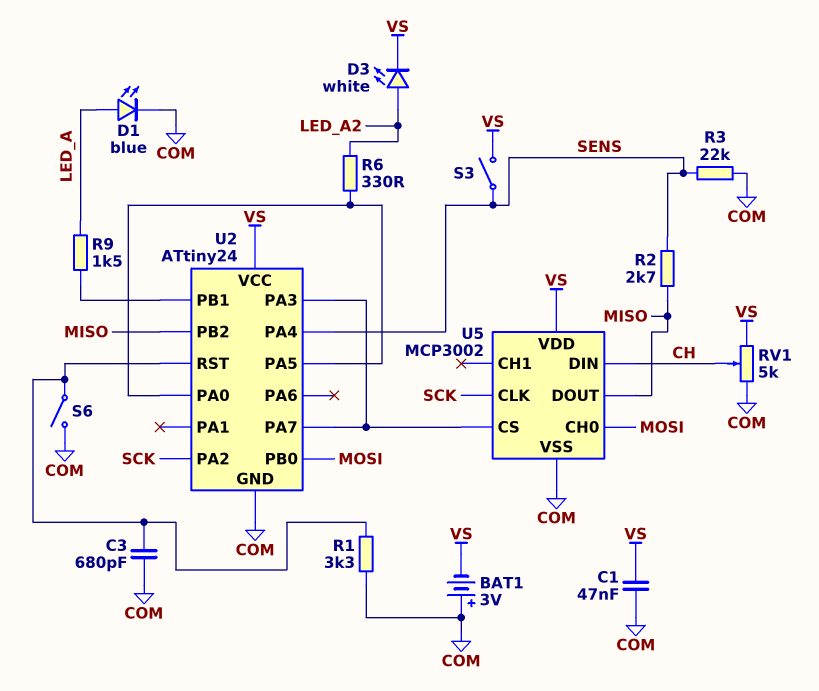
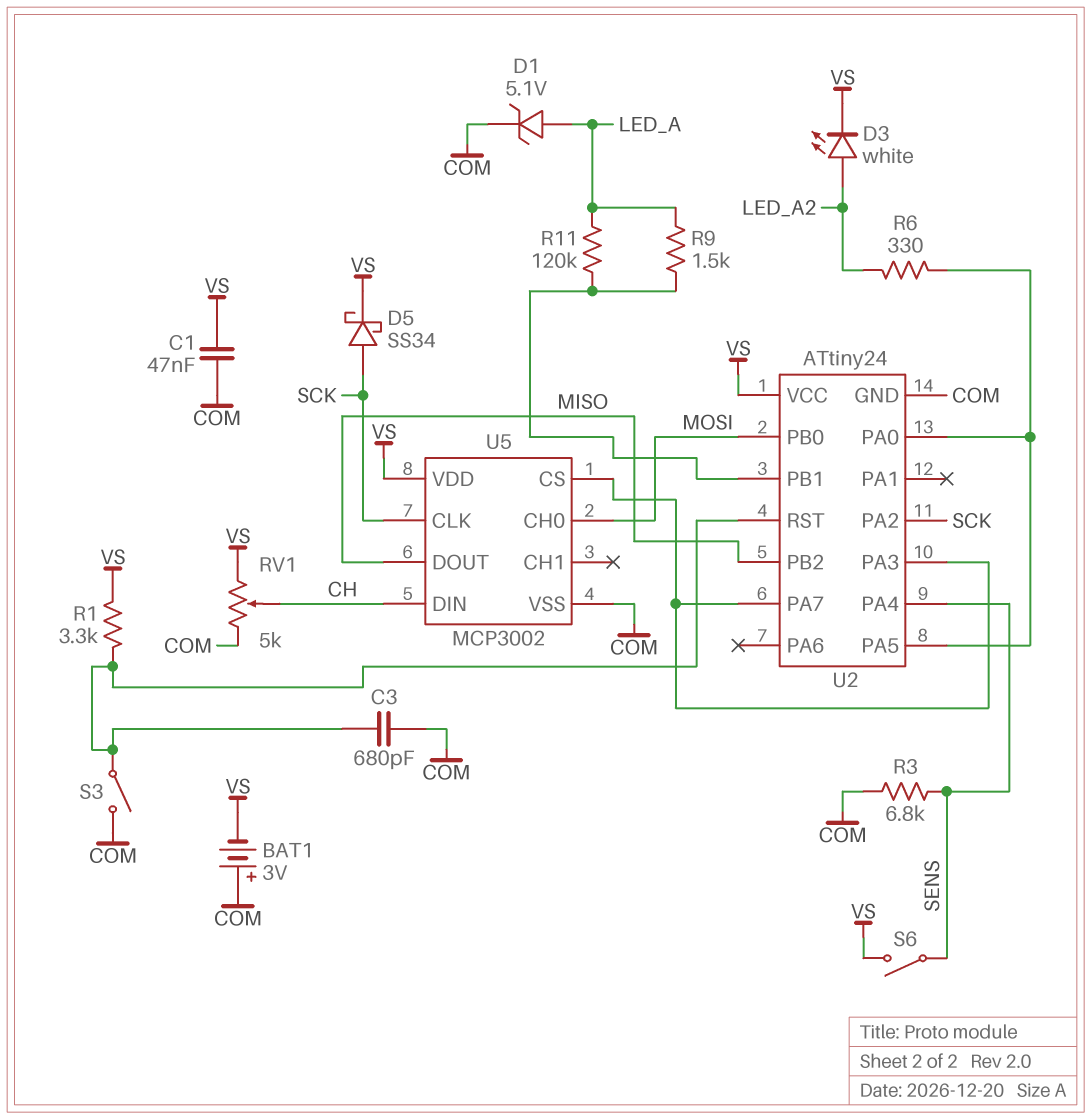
D1: LED blue (A LED_A, K COM) -> zener 5.1V (A LED_A, K COM)
D5: none -> schottky SS34 (A SCK, K VS)
R1: 3.3k (COM, U2/RST) -> 3.3k (U2/RST, VS)
R2: 2.7k (MISO, SENS) -> none
R3: 22k (COM, SENS) -> 6.8k (COM, SENS)
R11: none -> 120k (LED_A, U2/PB1)
S3: switch (SENS, VS) -> switch (COM, U2/RST)
S6: switch (COM, U2/RST) -> switch (SENS, VS)

